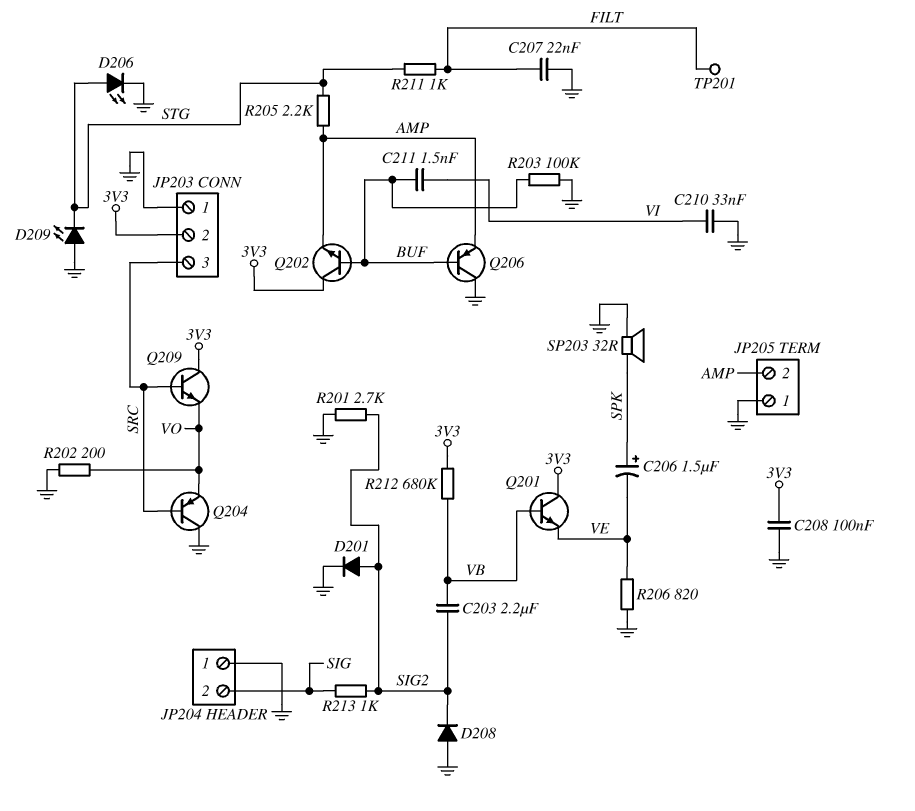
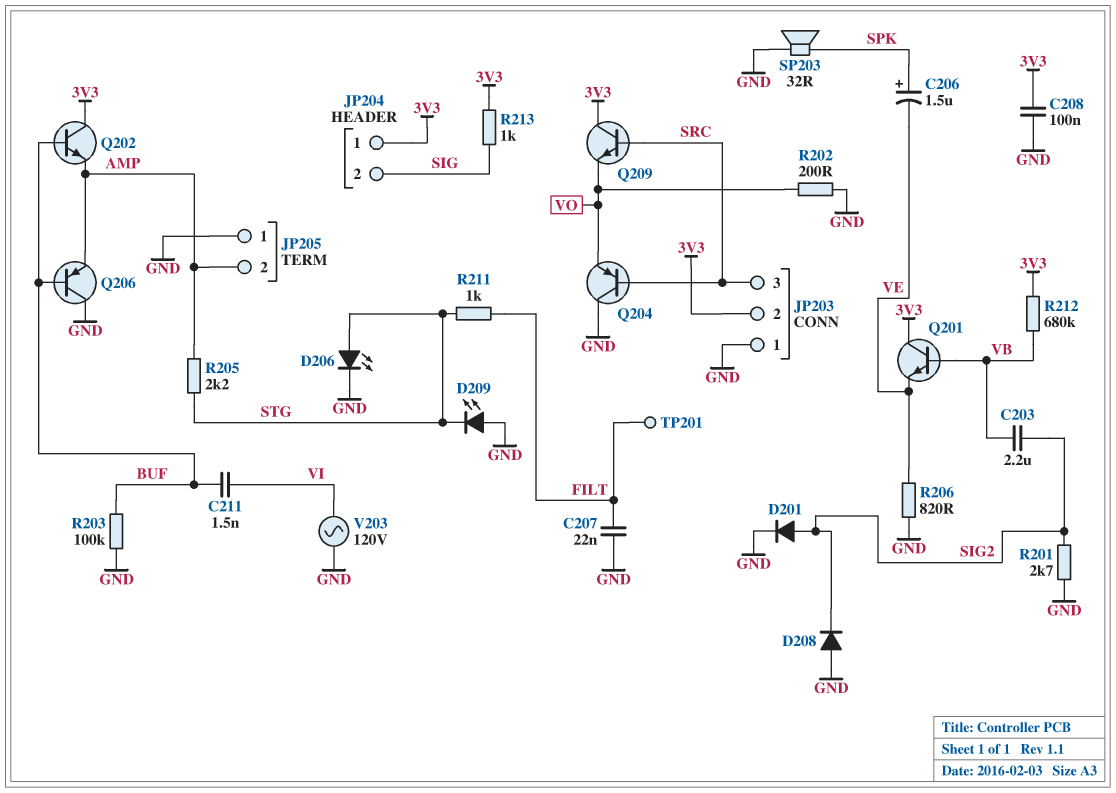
C210: 33nF (GND, VI) -> none
JP204 pin 1: GND -> 3V3
R213: 1k (SIG, SIG2) -> 1k (3V3, SIG)
V203: none -> AC 120V (GND, VI)

